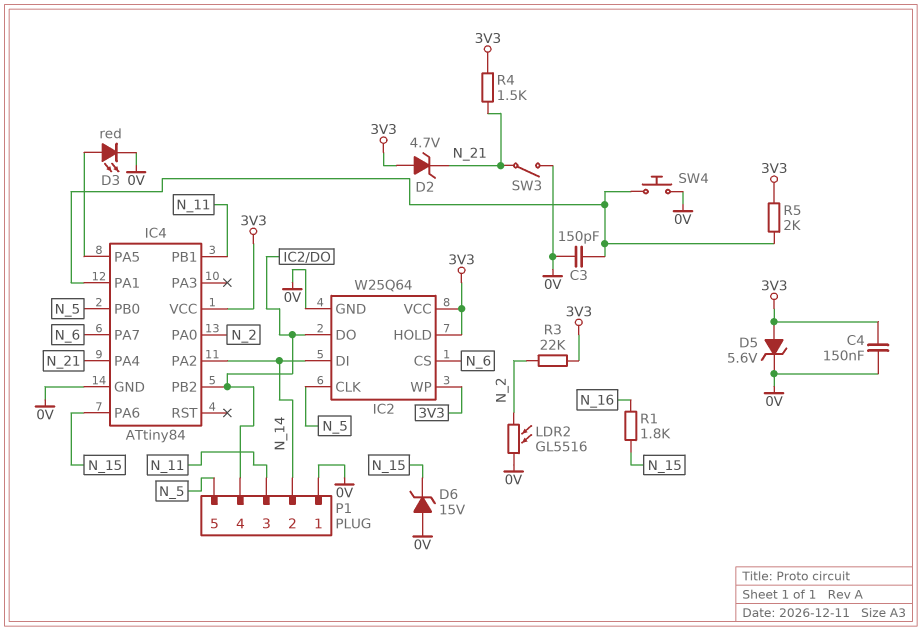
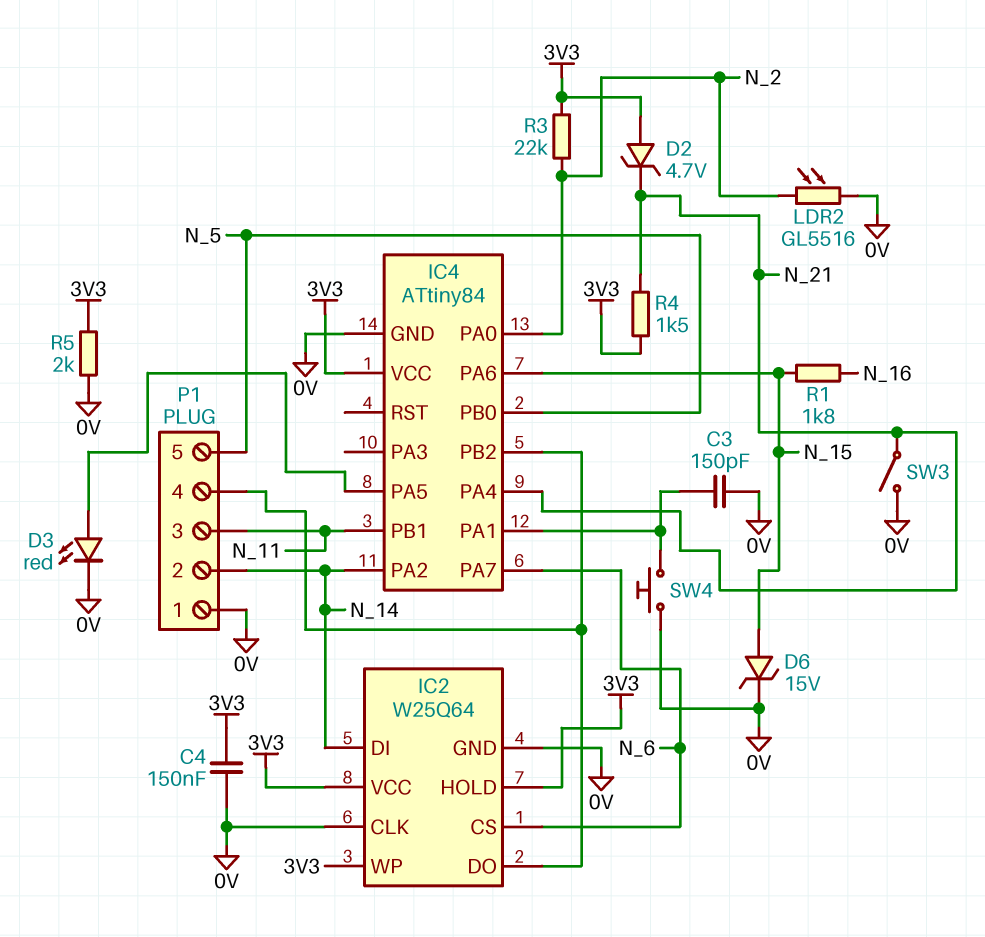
D5: zener 5.6V (A 3V3, K 0V) -> none
D6: zener 15V (A 0V, K N_15) -> zener 15V (A N_15, K 0V)
IC2 pin CLK: N_5 -> 0V
R5: 2k (3V3, IC4/PA1) -> 2k (0V, 3V3)

